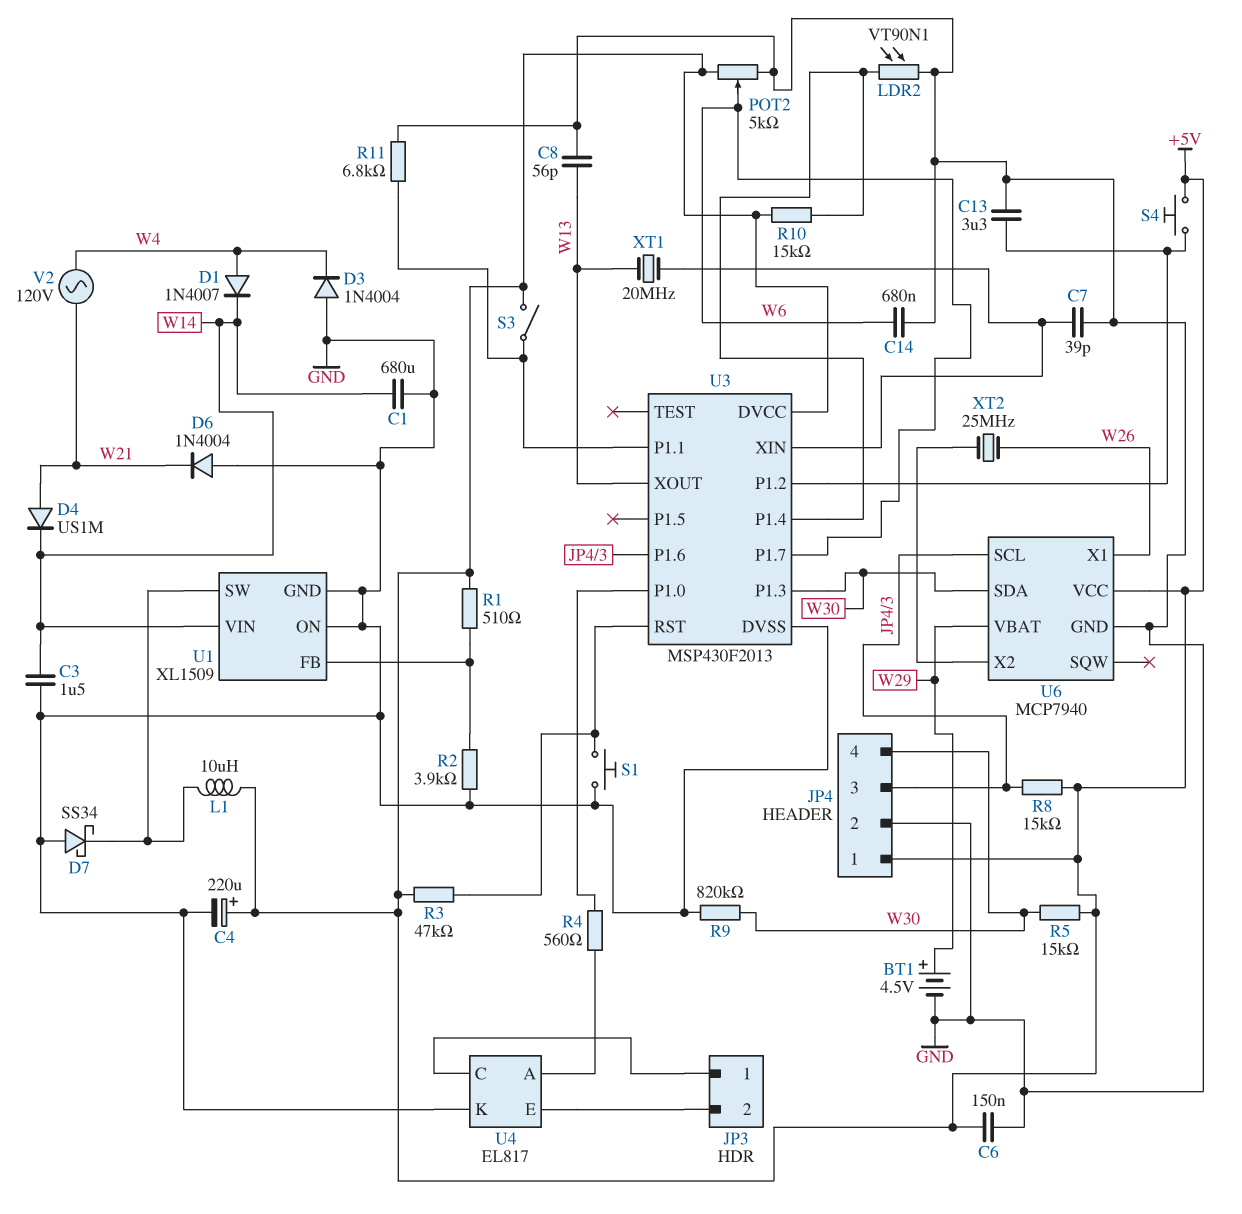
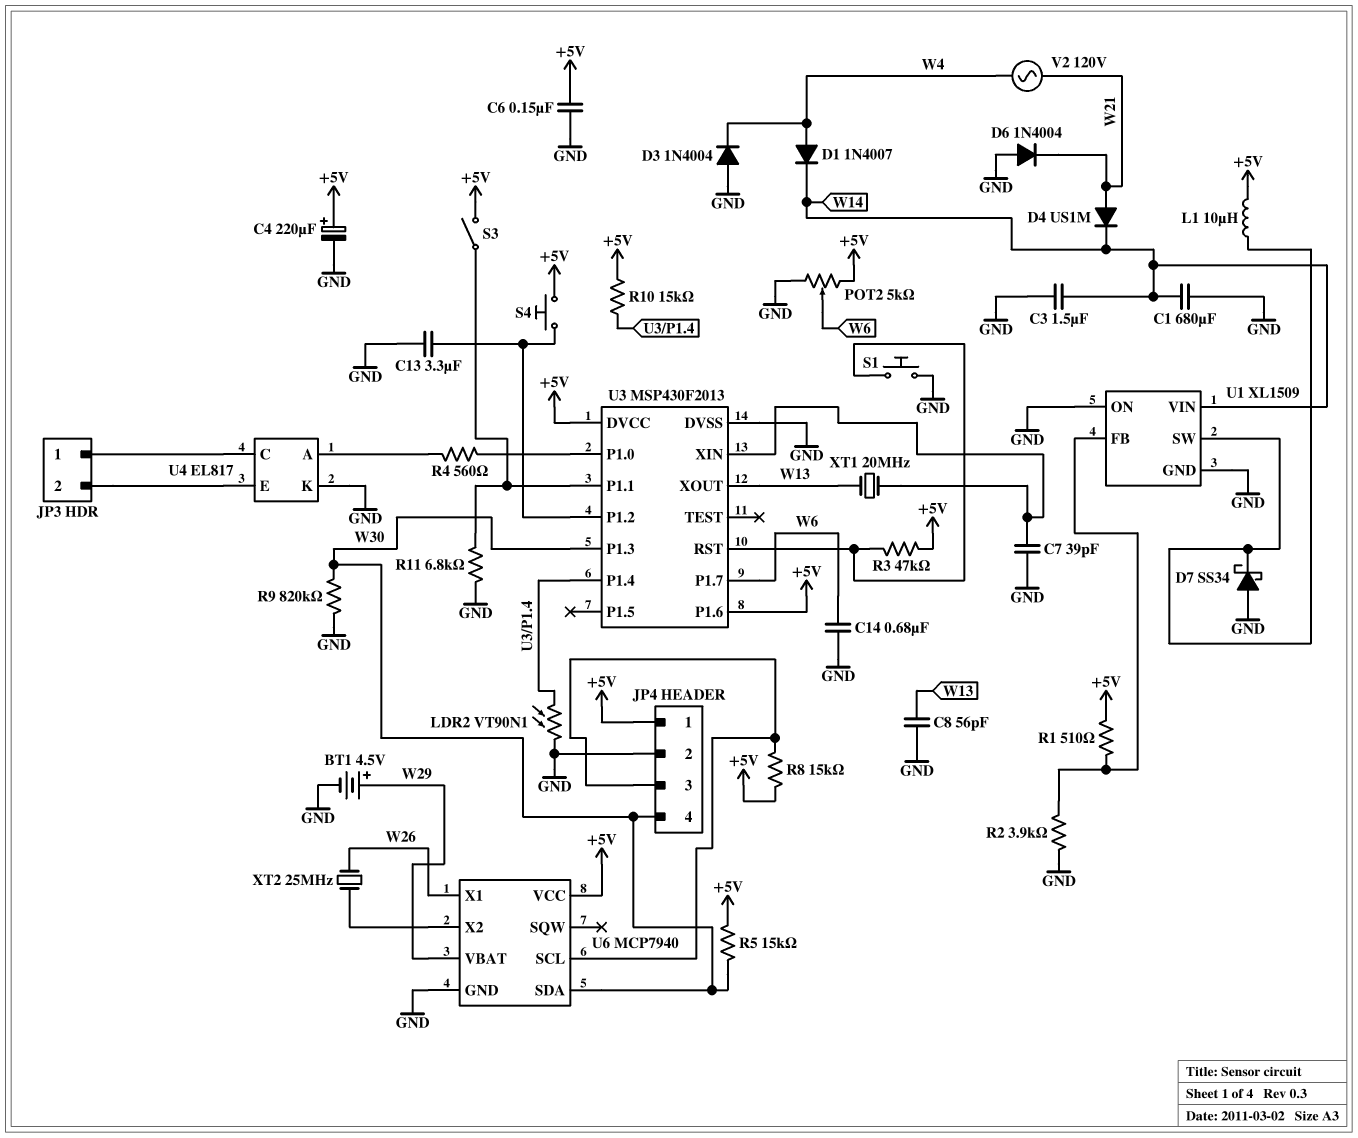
U3 pin P1.6: JP4/3 -> +5V

